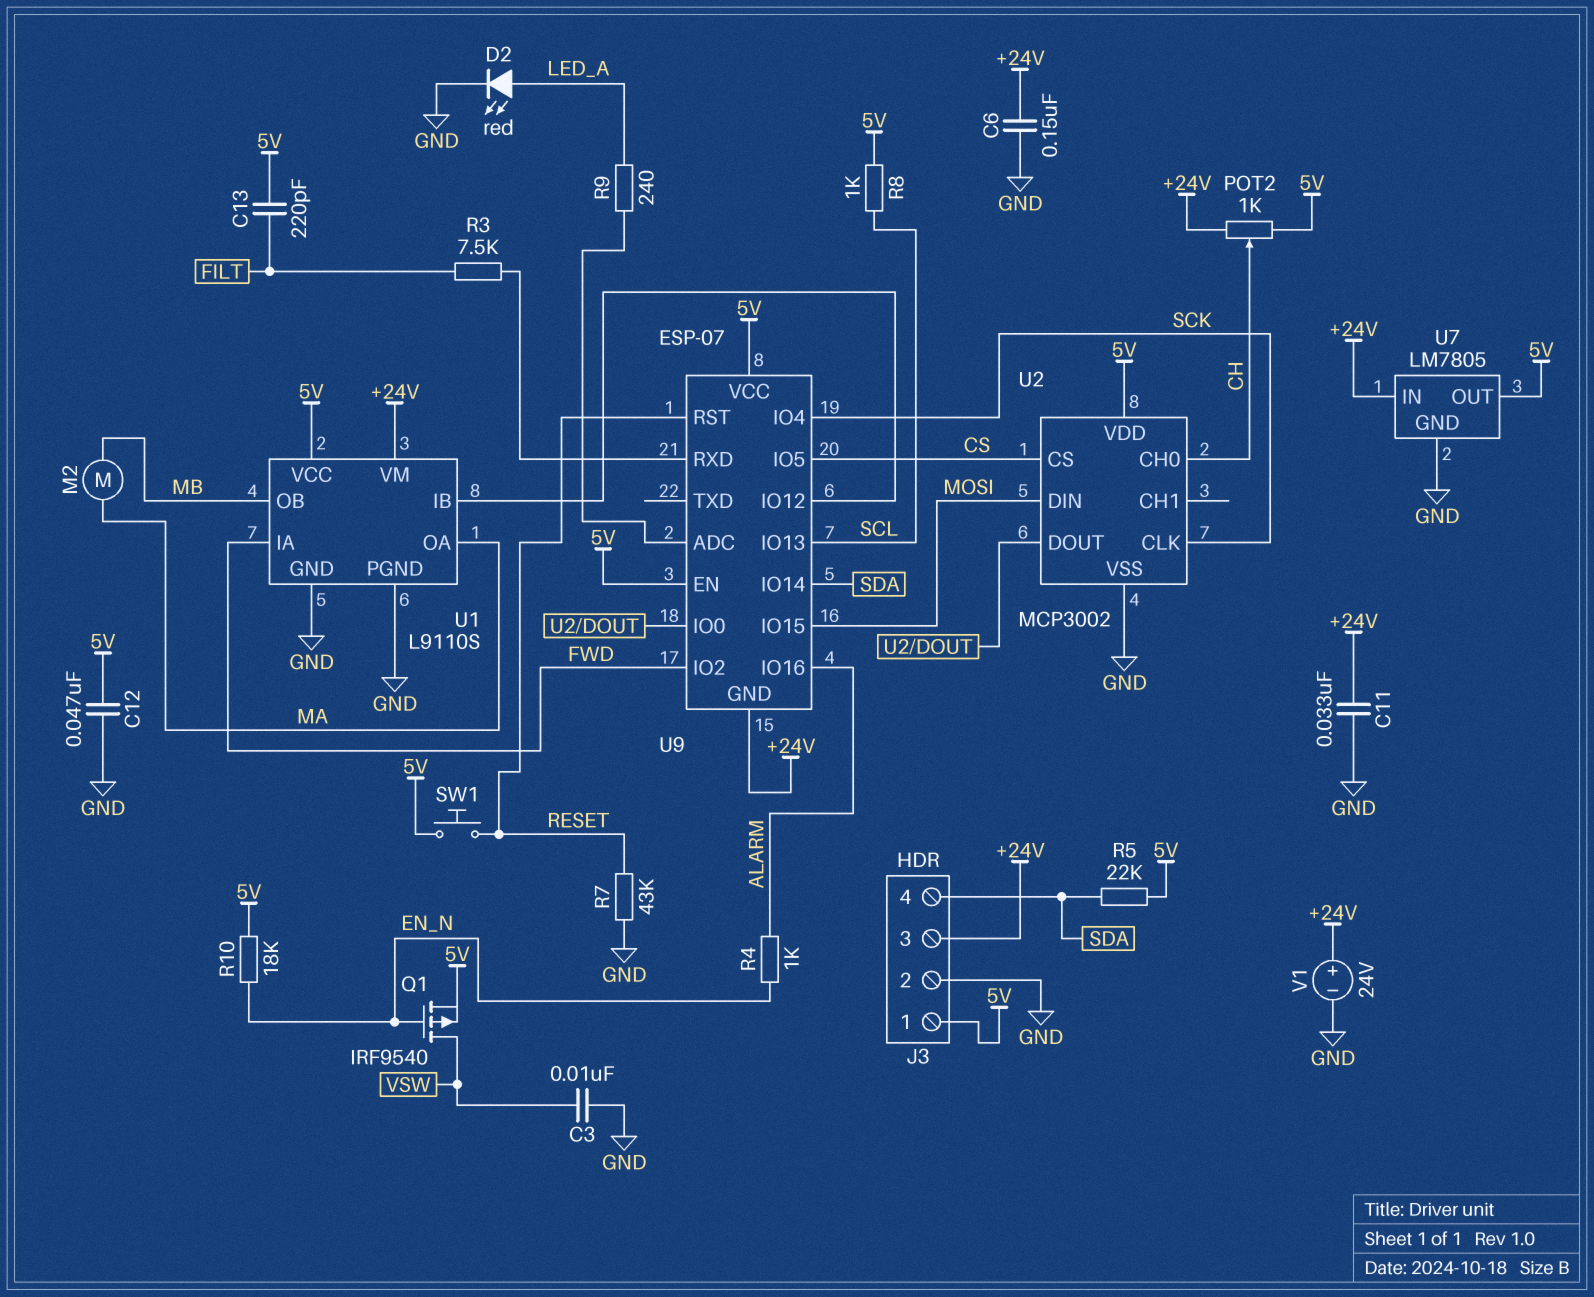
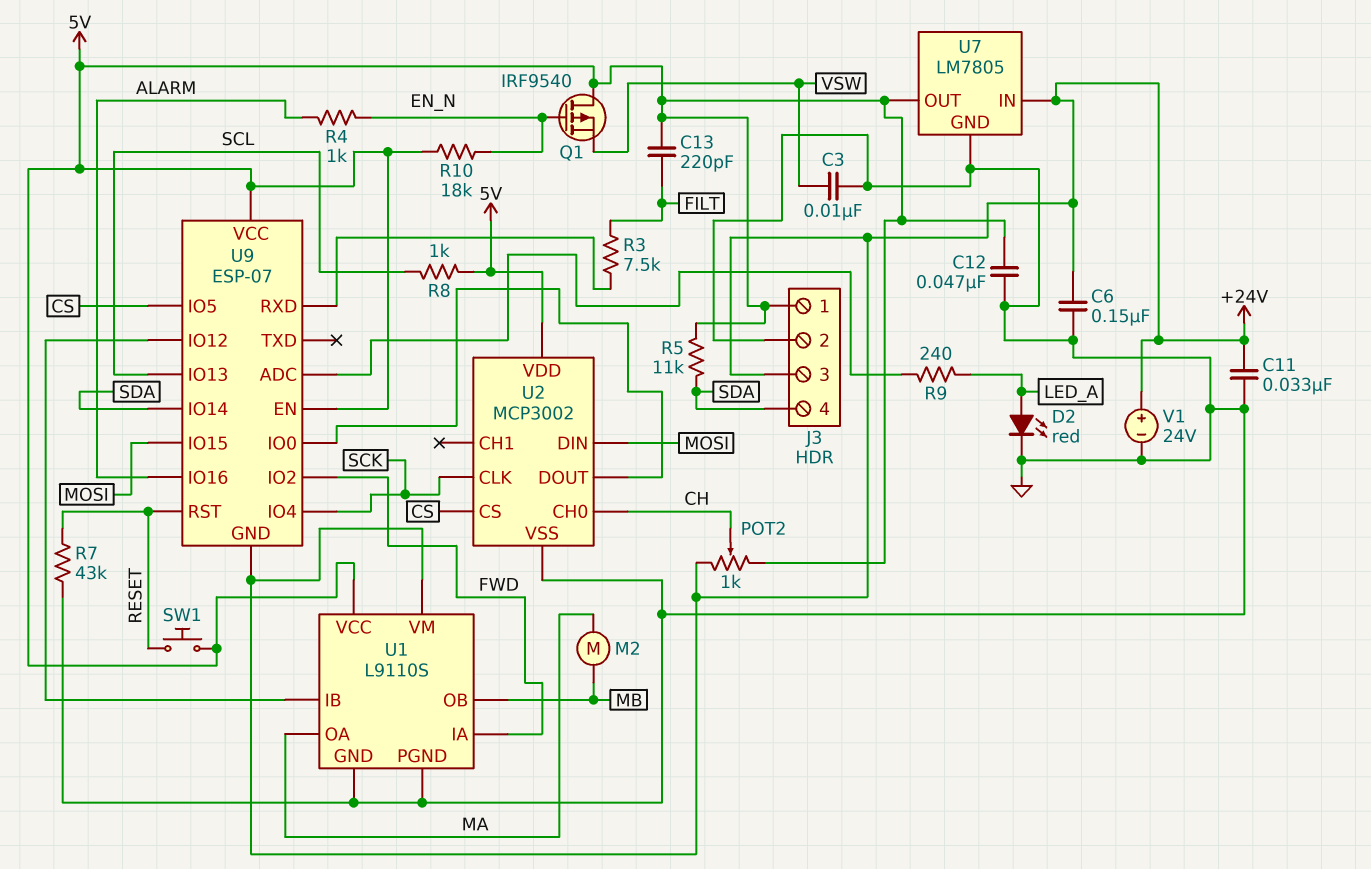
Q1: PMOS IRF9540 (G EN_N, D VSW, S 5V) -> PMOS IRF9540 (G EN_N, D 5V, S VSW)
R5: 22k (5V, SDA) -> 11k (5V, SDA)

